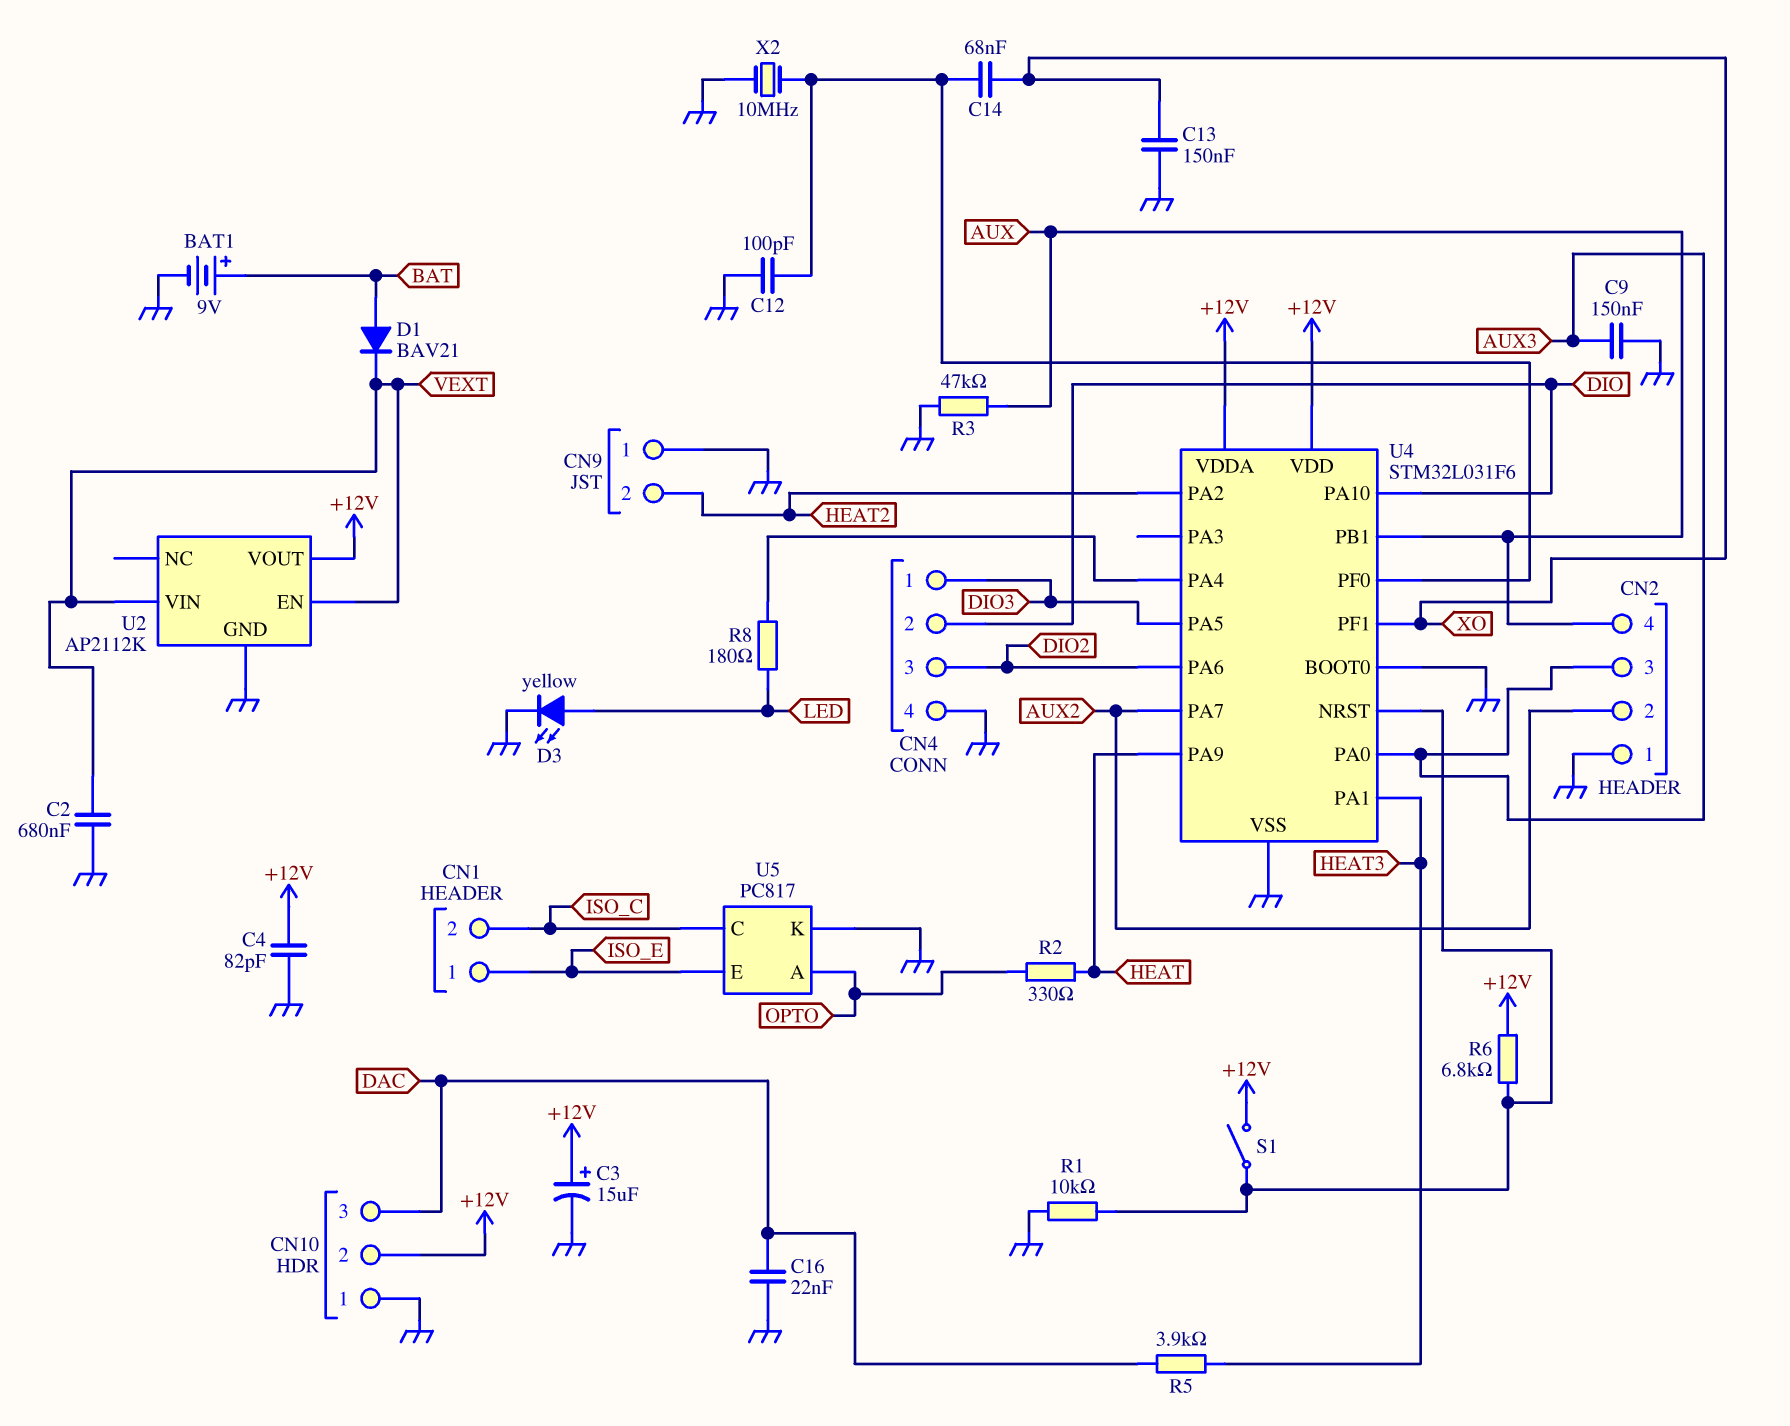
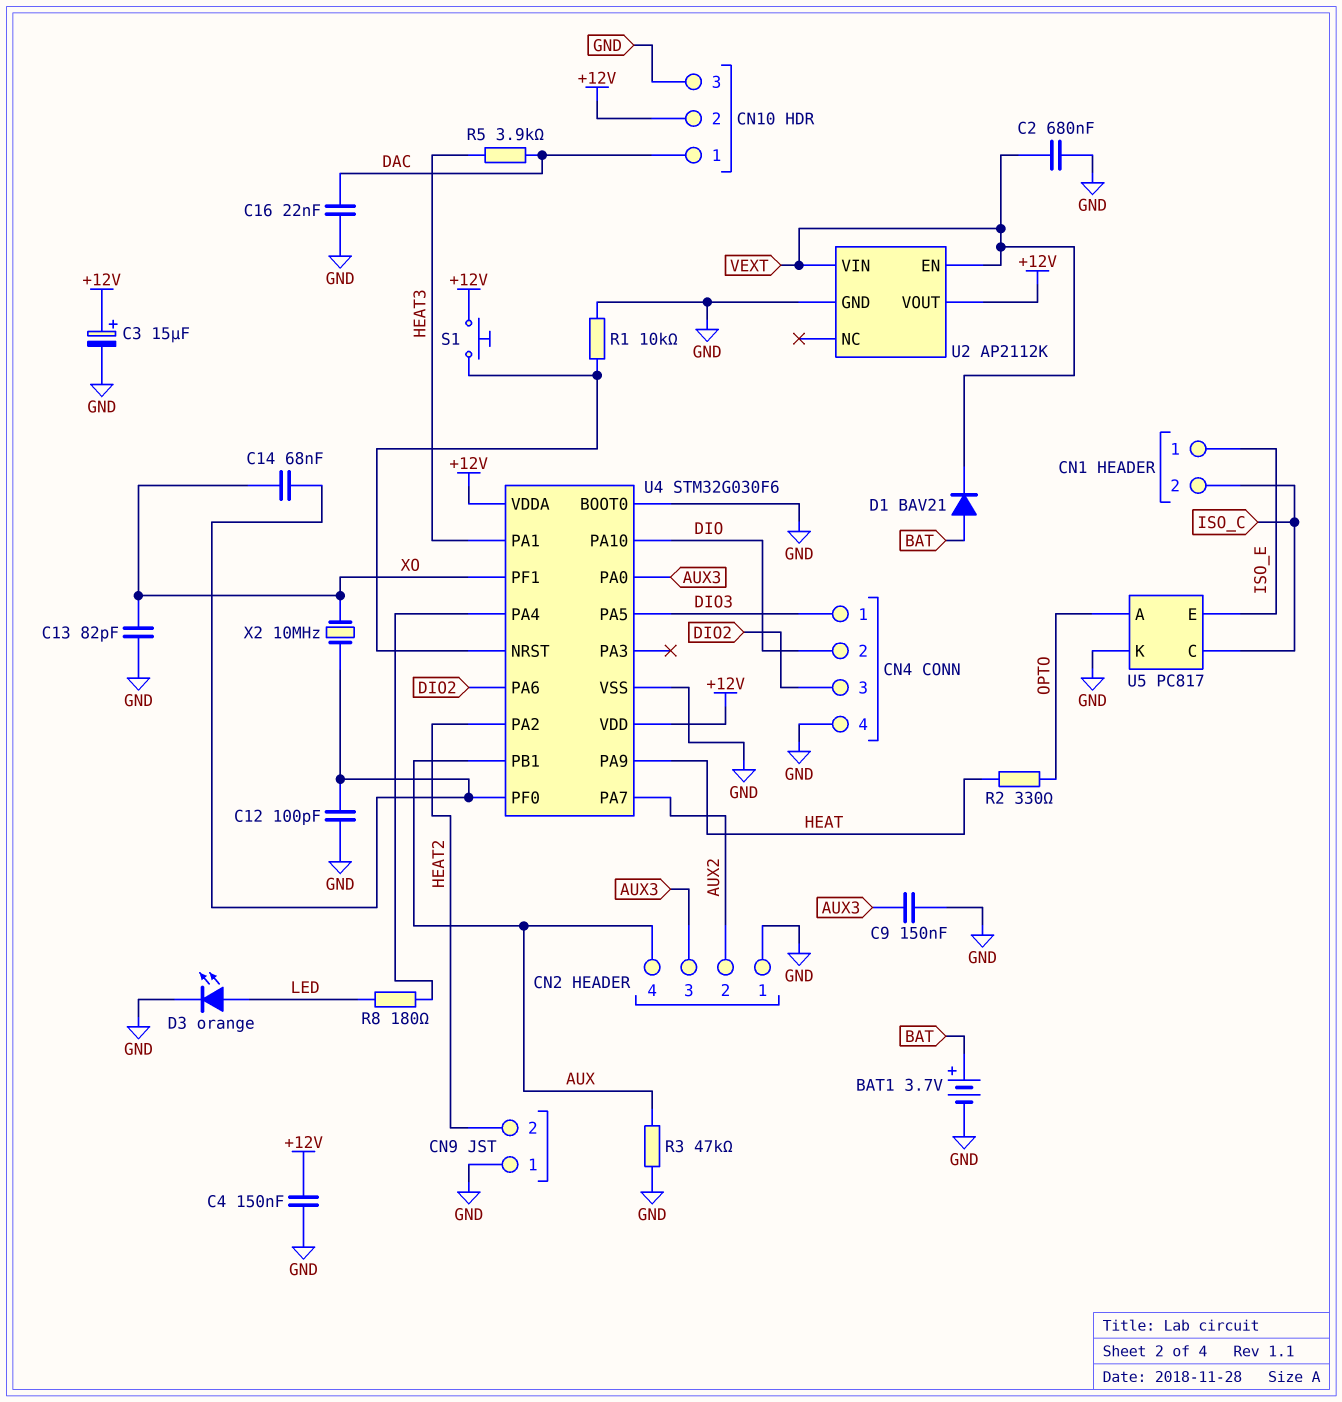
BAT1: 9V (plus BAT, minus GND) -> 3.7V (plus BAT, minus GND)
C4: 82pF (+12V, GND) -> 150nF (+12V, GND)
C13: 150nF (GND, XO) -> 82pF (GND, XO)
CN10 pin 1: GND -> DAC
CN10 pin 3: DAC -> GND
D3: LED yellow (A LED, K GND) -> LED orange (A LED, K GND)
R6: 6.8k (+12V, U4/NRST) -> none
S1: switch (+12V, U4/NRST) -> button (+12V, U4/NRST)
U4: STM32L031F6 -> STM32G030F6
X2: 10MHz (GND, U4/PF0) -> 10MHz (U4/PF0, XO)

